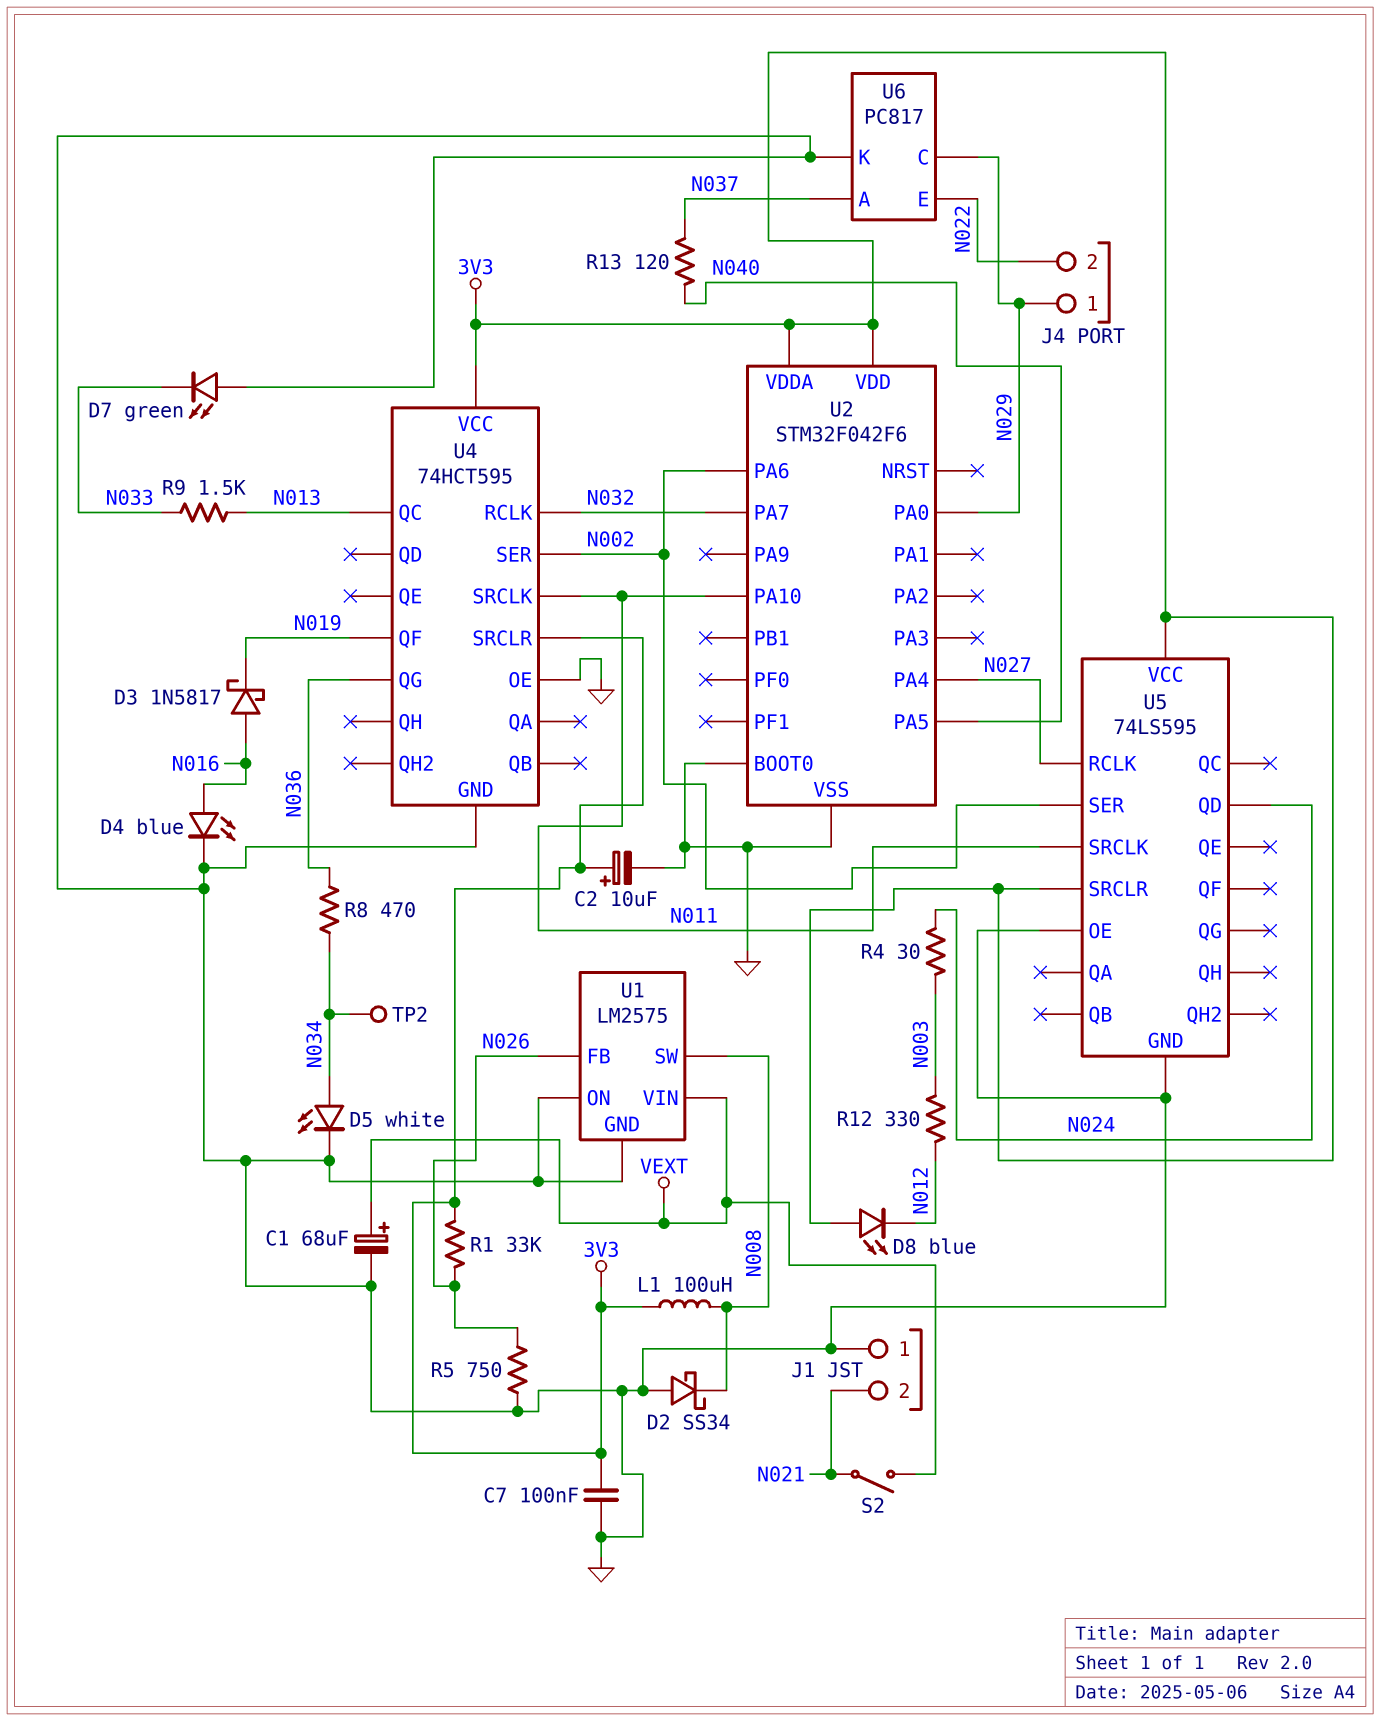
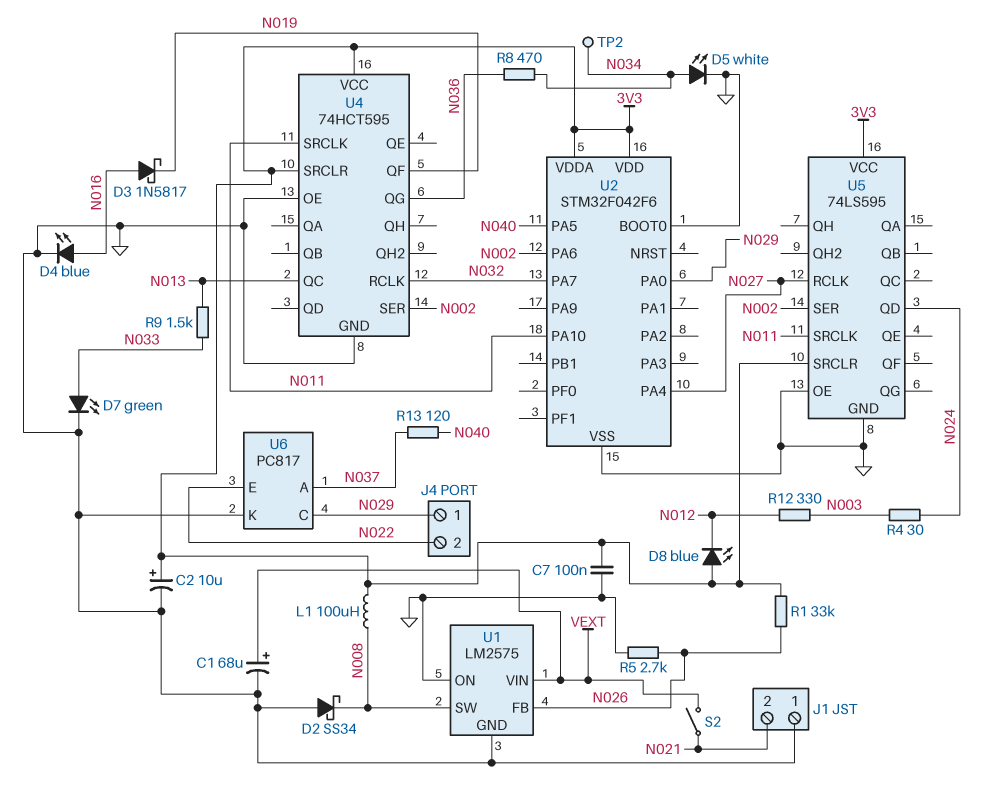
D7: LED green (A GND, K N033) -> LED green (A N033, K GND)
R5: 750 (GND, N026) -> 2.7k (GND, N026)

